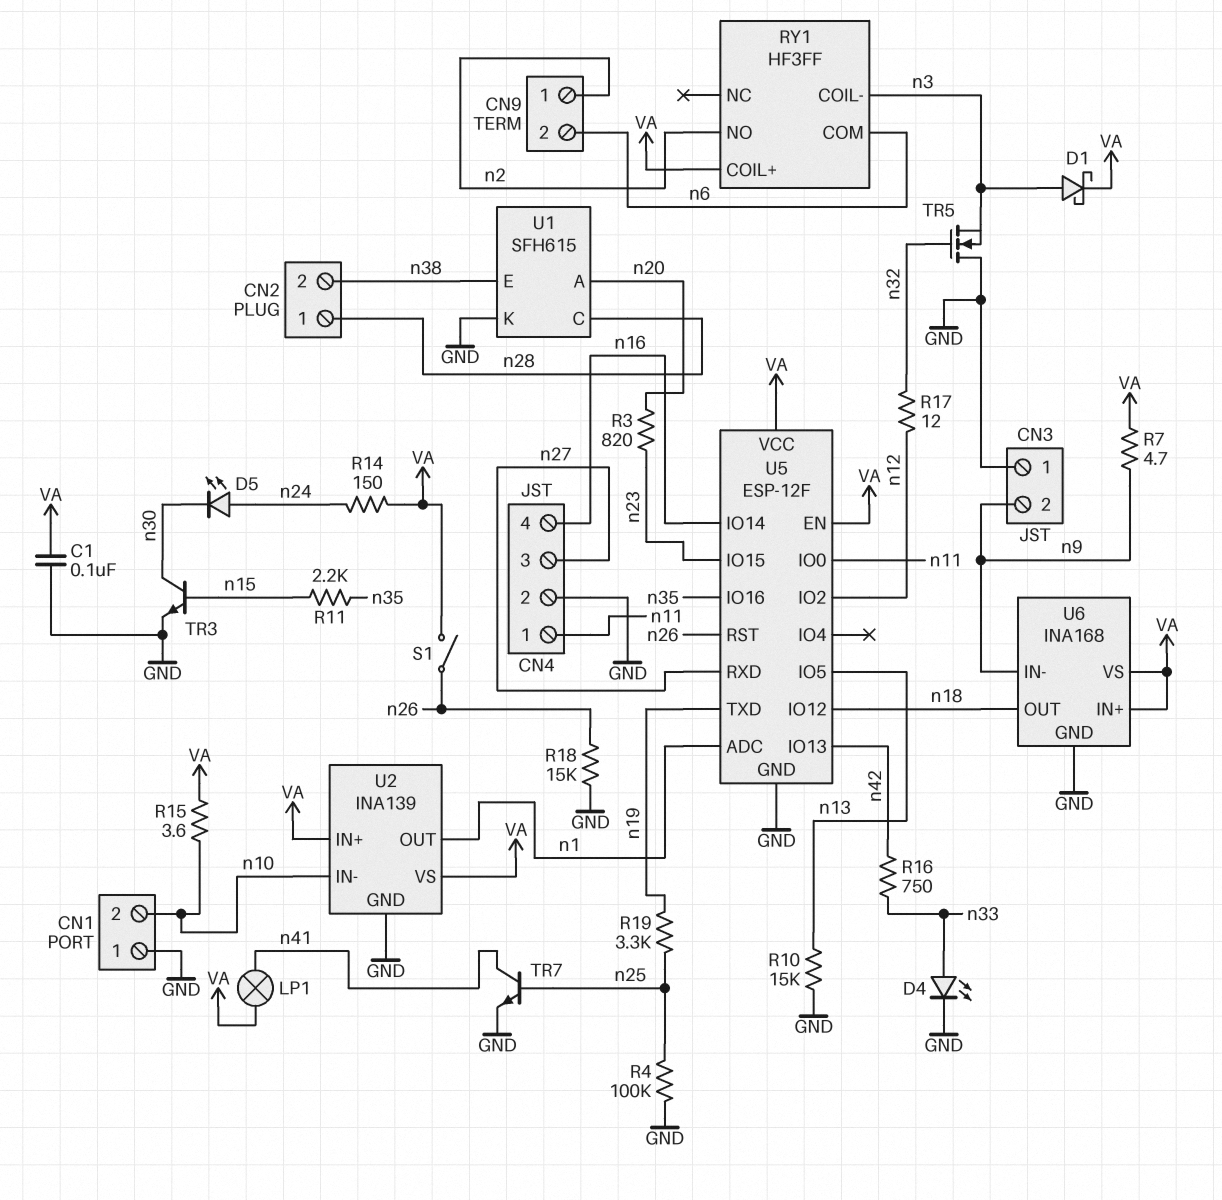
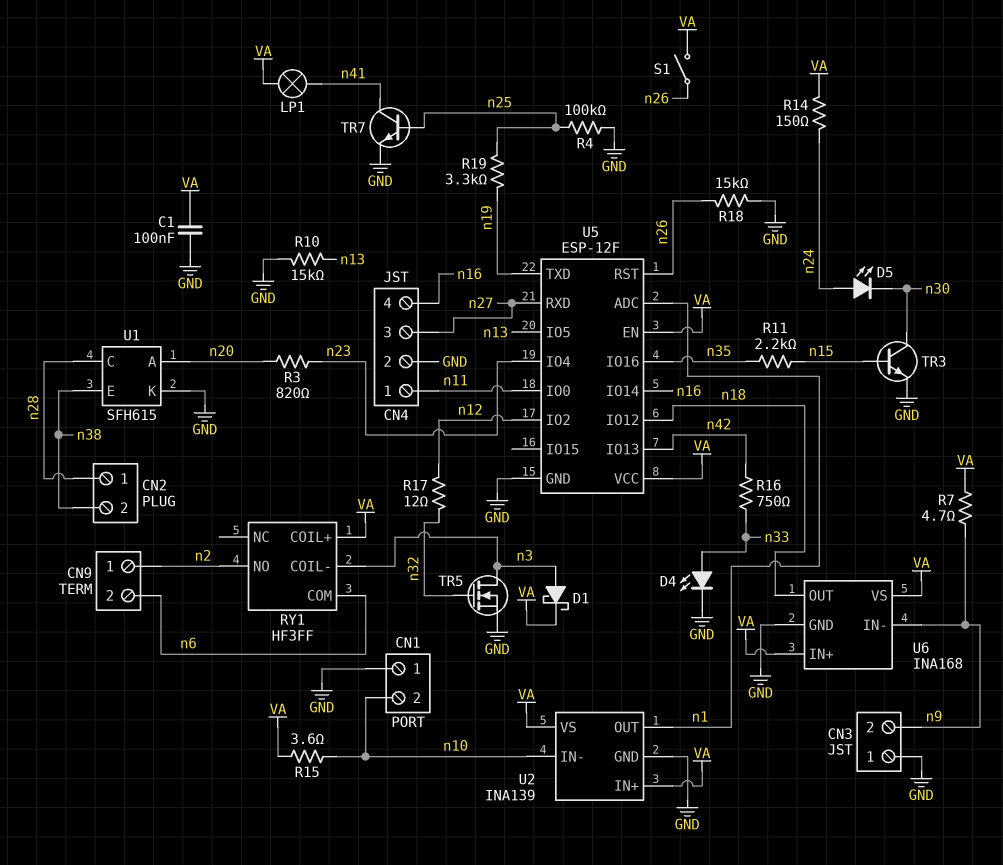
TR5: NMOS (G n32, D GND, S n3) -> NMOS (G n32, D n3, S GND)
U5 pin IO4: none -> n23
U5 pin IO15: n23 -> none

